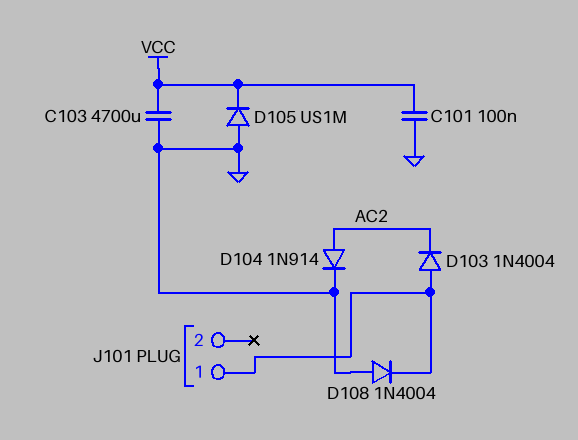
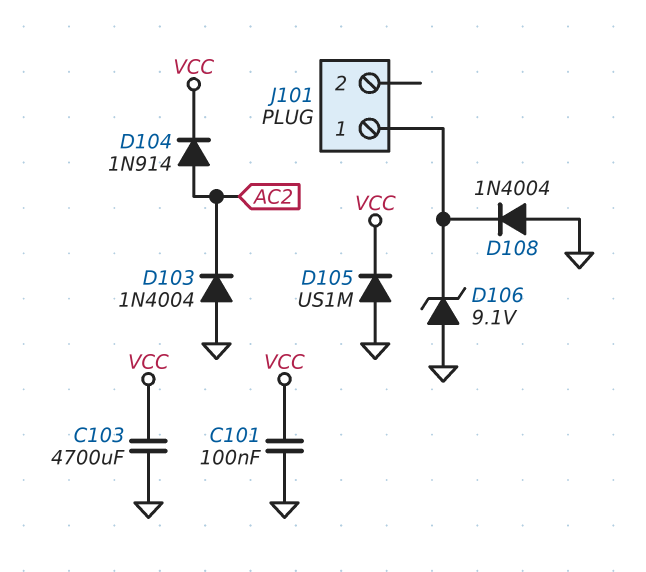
D103: diode 1N4004 (A J101/1, K AC2) -> diode 1N4004 (A GND, K AC2)
D104: diode 1N914 (A AC2, K GND) -> diode 1N914 (A AC2, K VCC)
D106: none -> zener 9.1V (A GND, K J101/1)

